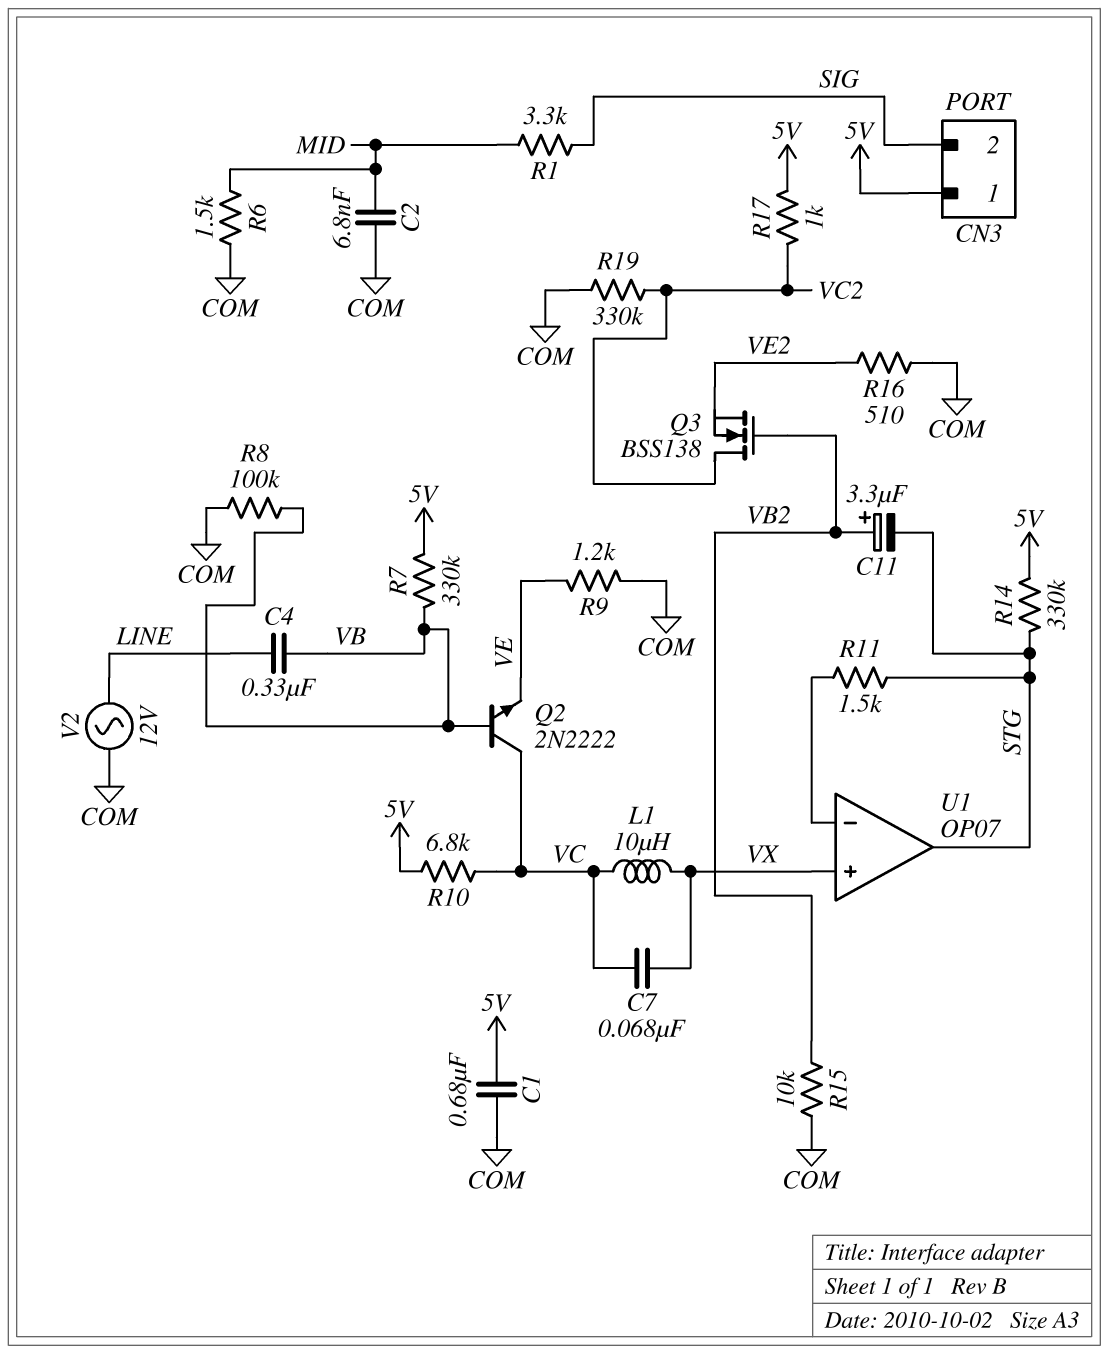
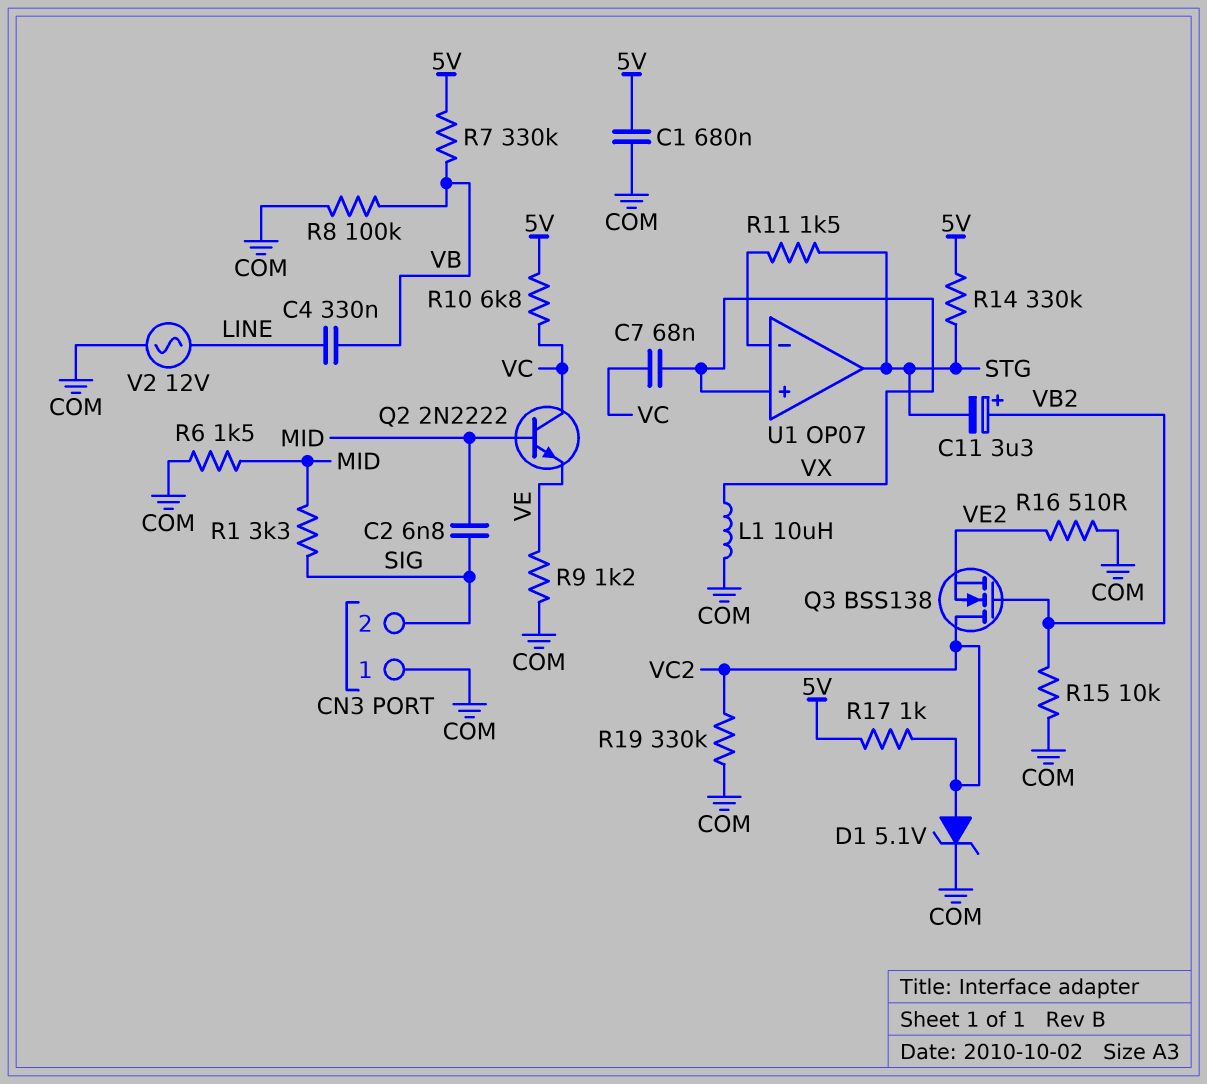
C2: 6.8nF (COM, MID) -> 6.8nF (MID, SIG)
CN3 pin 1: 5V -> COM
D1: none -> zener 5.1V (A VC2, K COM)
L1: 10uH (VC, VX) -> 10uH (COM, VX)
Q2: NPN 2N2222 (B VB, C VC, E VE) -> NPN 2N2222 (B MID, C VC, E VE)

